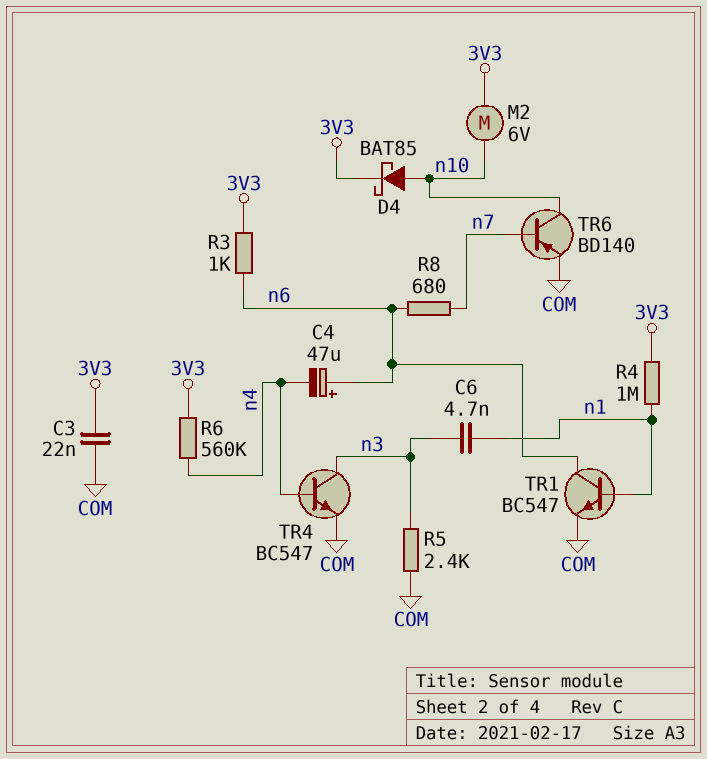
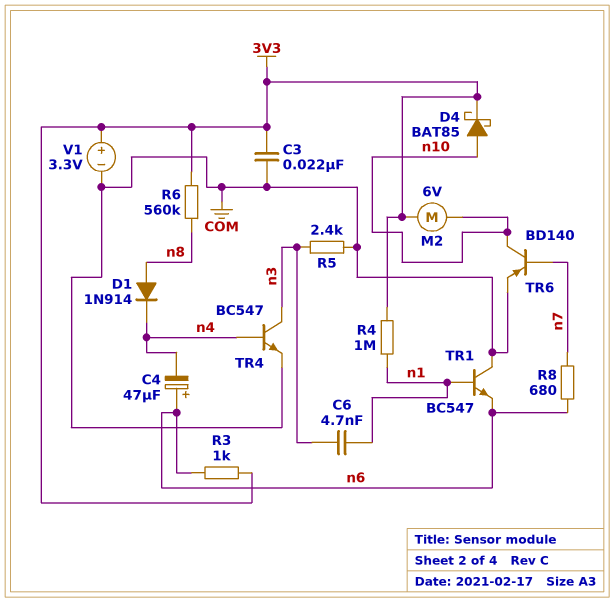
D1: none -> diode 1N914 (A n8, K n4)
R6: 560k (3V3, n4) -> 560k (3V3, n8)
TR1: NPN BC547 (B n1, C n6, E COM) -> NPN BC547 (B n1, C COM, E n6)
V1: none -> 3.3V (plus 3V3, minus COM)

